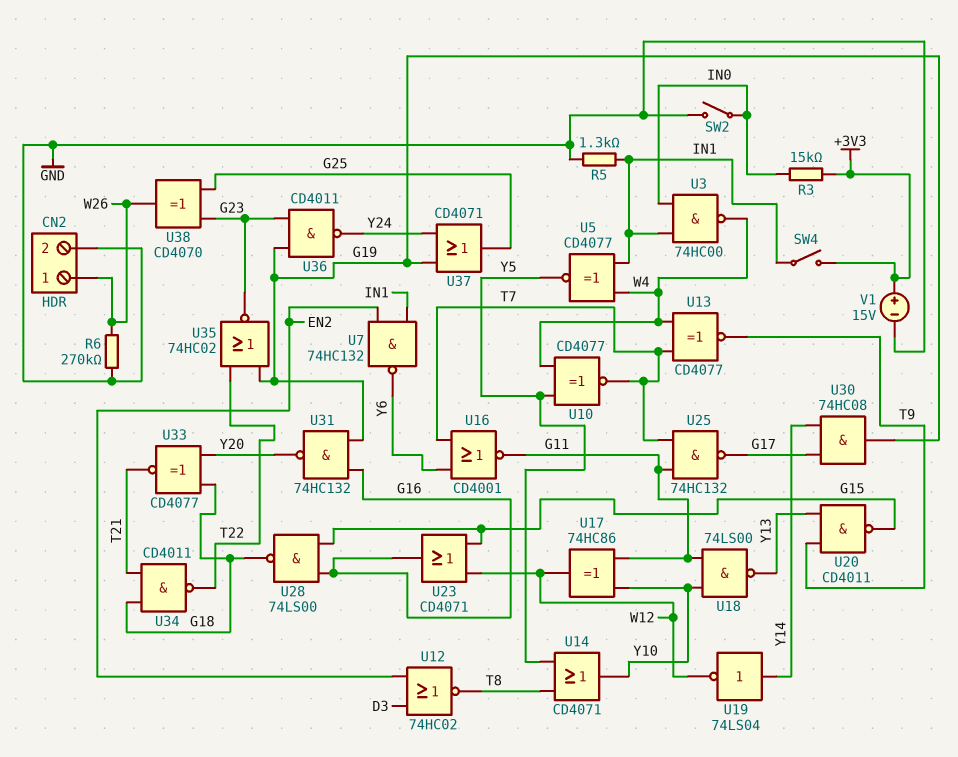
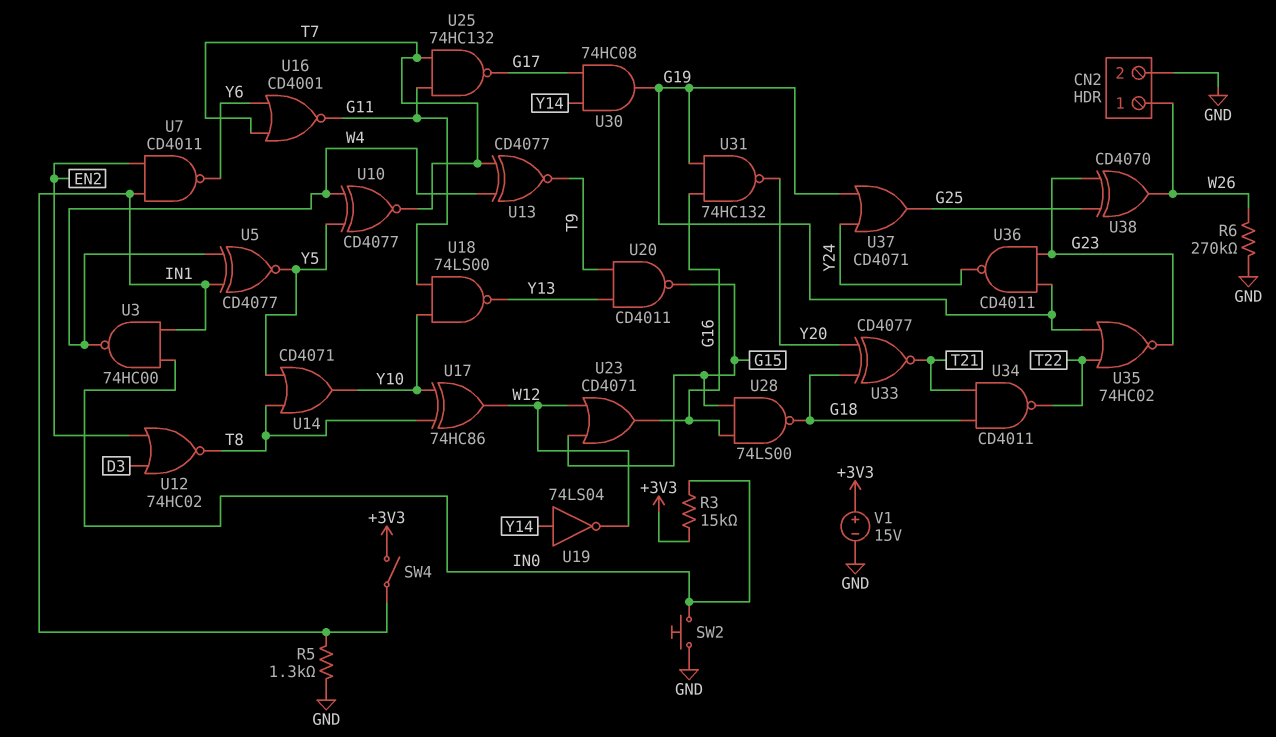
SW2: switch (GND, IN0) -> button (GND, IN0)
U7: NAND 74HC132 (in EN2, in IN1, out Y6) -> NAND CD4011 (in EN2, in IN1, out Y6)
U17: XOR 74HC86 (in G11, in Y10, out W12) -> XOR 74HC86 (in T8, in Y10, out W12)

